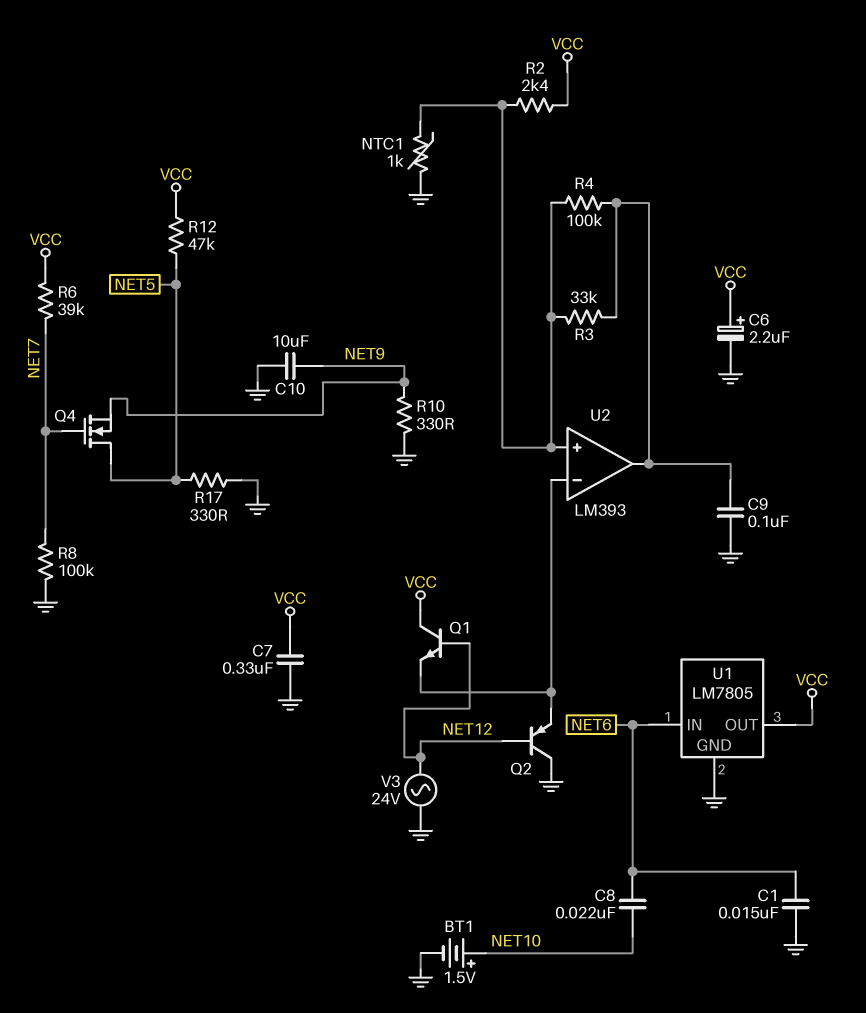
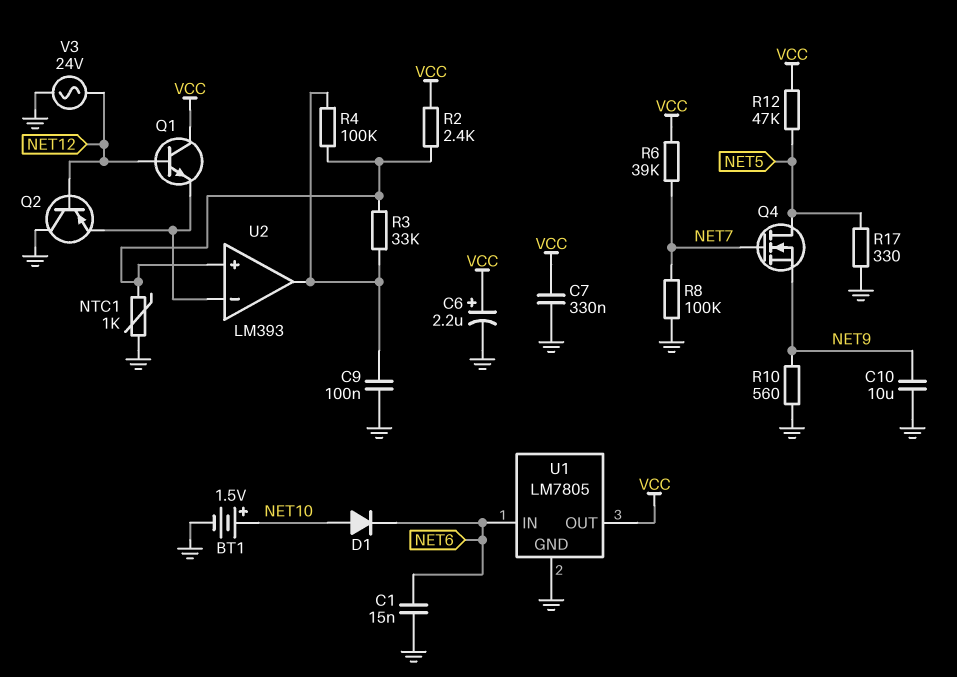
C8: 22nF (NET6, NET10) -> none
D1: none -> diode (A NET10, K NET6)
R10: 330 (GND, NET9) -> 560 (GND, NET9)

